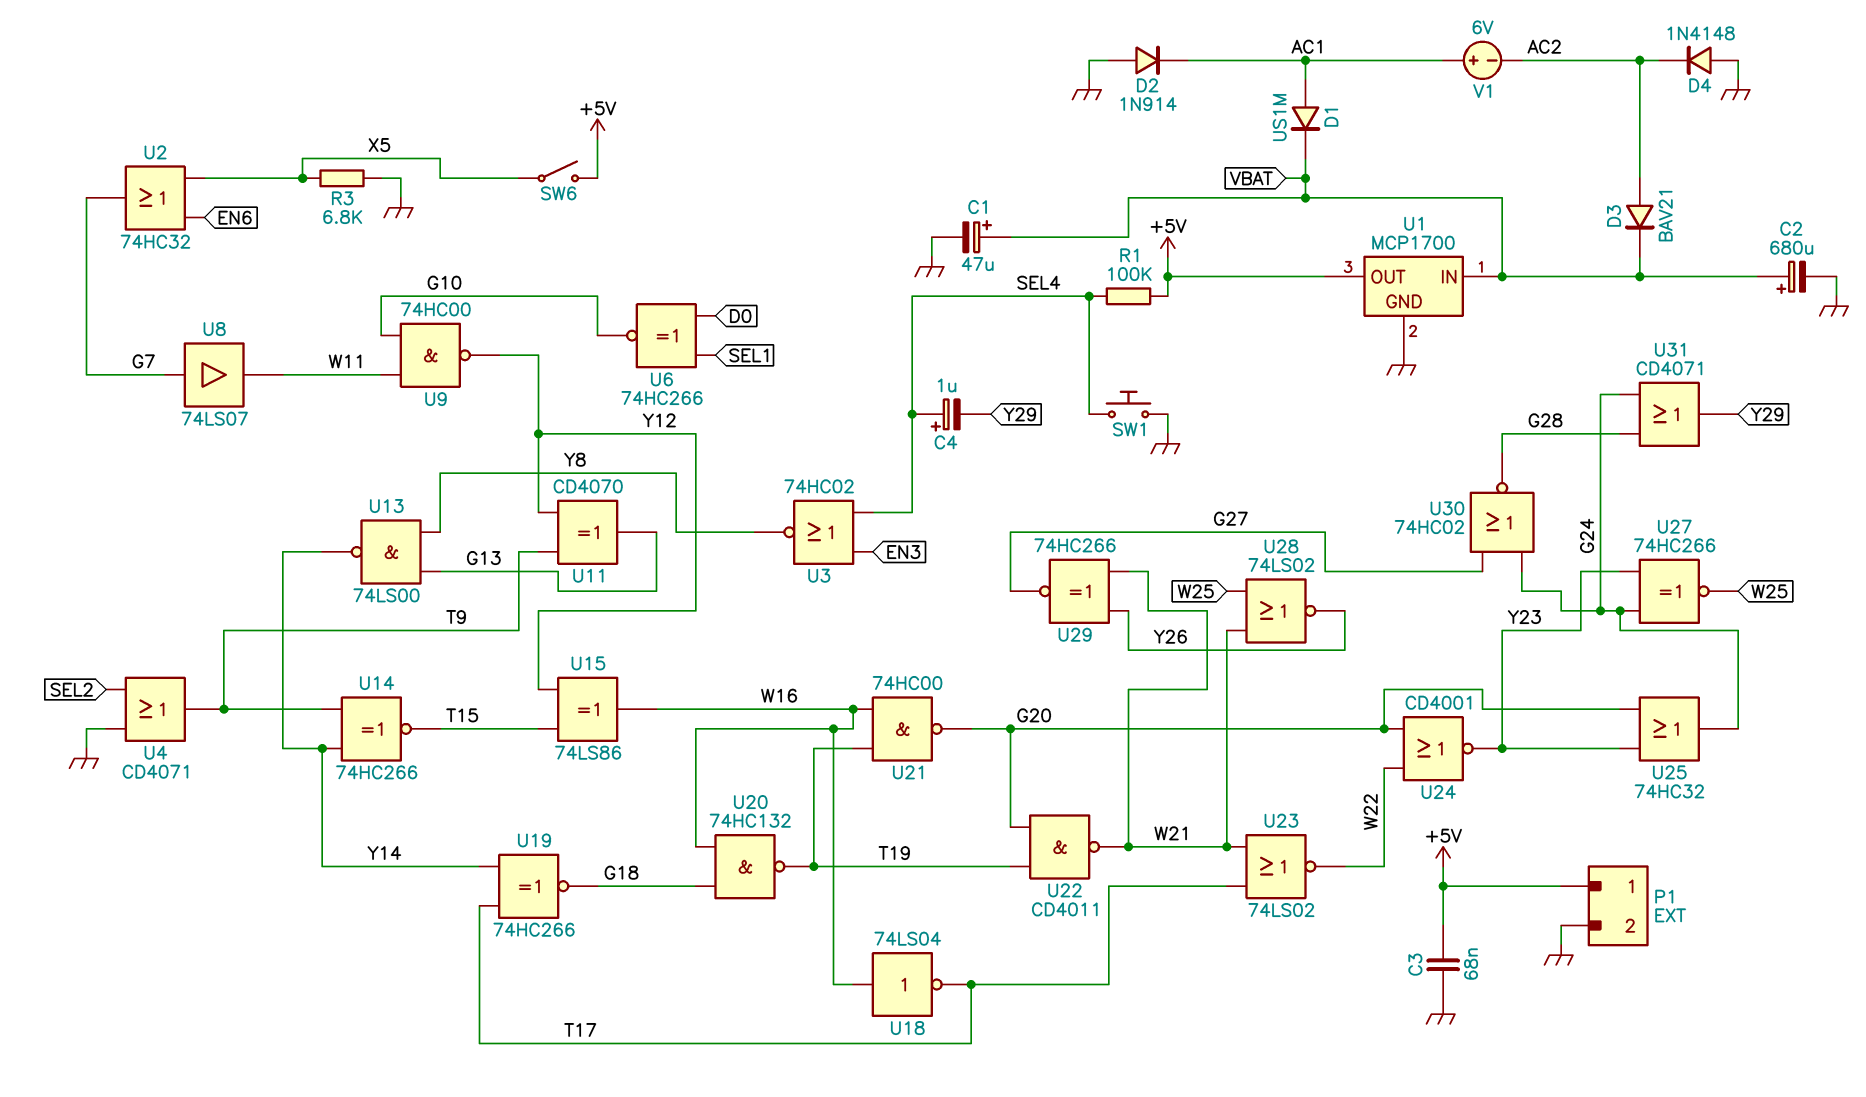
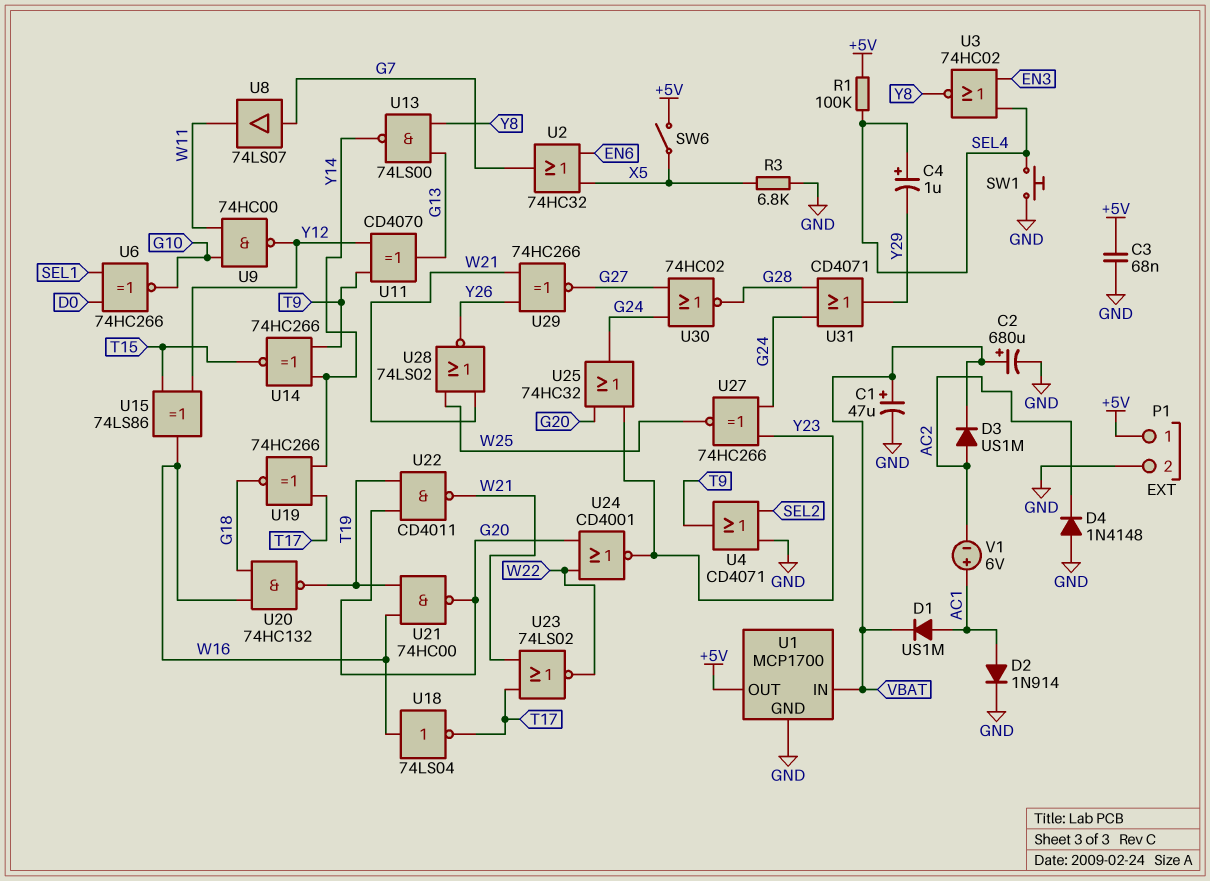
D2: diode 1N914 (A GND, K AC1) -> diode 1N914 (A AC1, K GND)
D3: diode BAV21 (A AC2, K VBAT) -> diode US1M (A AC2, K VBAT)

